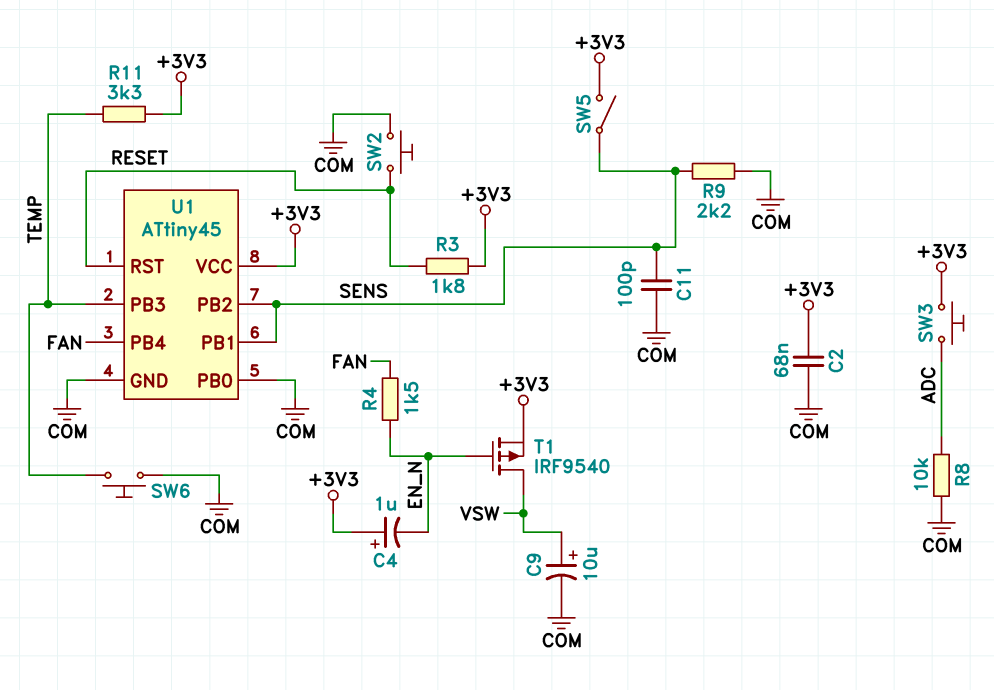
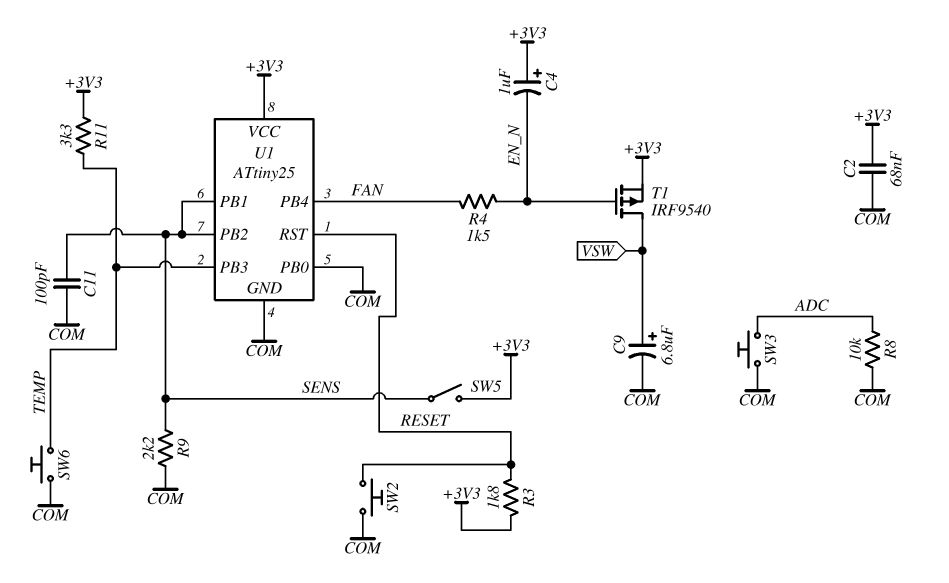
C9: 10uF (plus VSW, minus COM) -> 6.8uF (plus VSW, minus COM)
SW3: button (+3V3, ADC) -> button (ADC, COM)
U1: ATtiny45 -> ATtiny25

